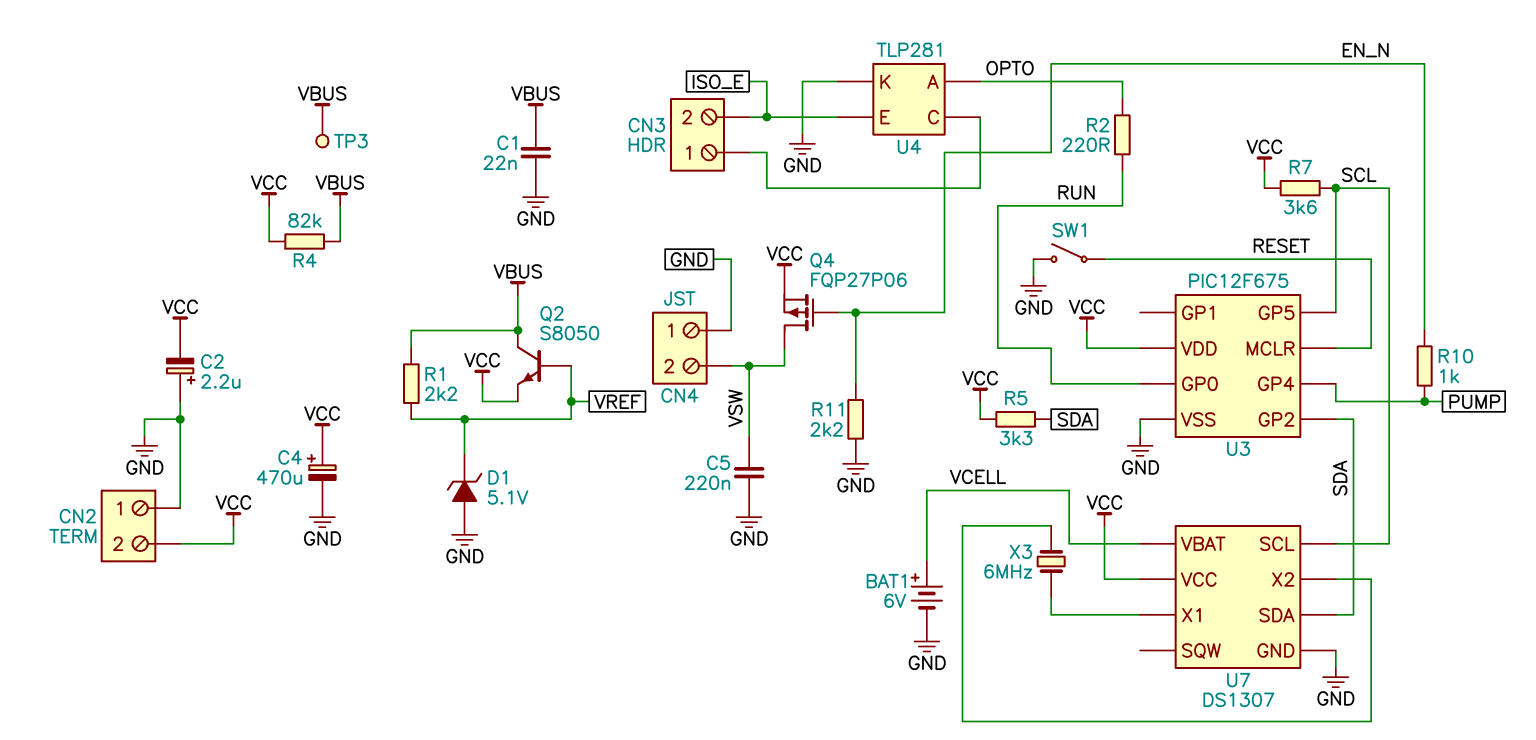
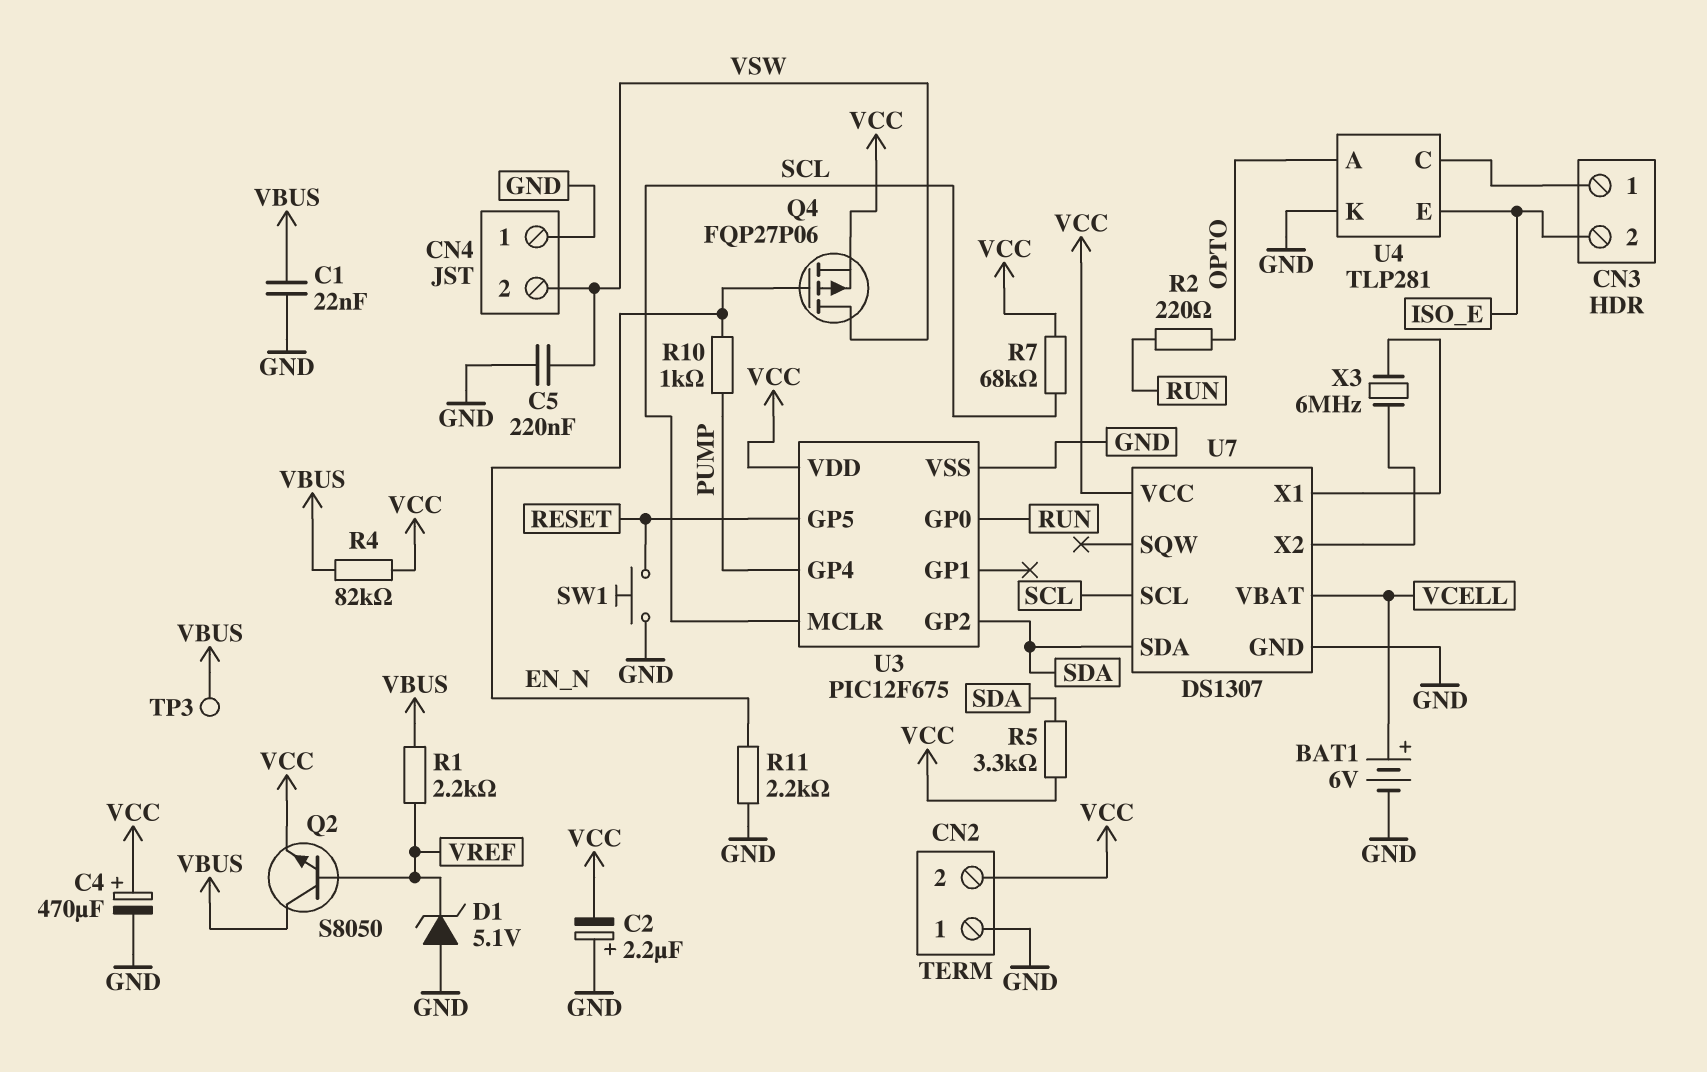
R7: 3.6k (SCL, VCC) -> 68k (SCL, VCC)
SW1: switch (GND, RESET) -> button (GND, RESET)
U3 pin GP5: SCL -> RESET
U3 pin MCLR: RESET -> SCL

